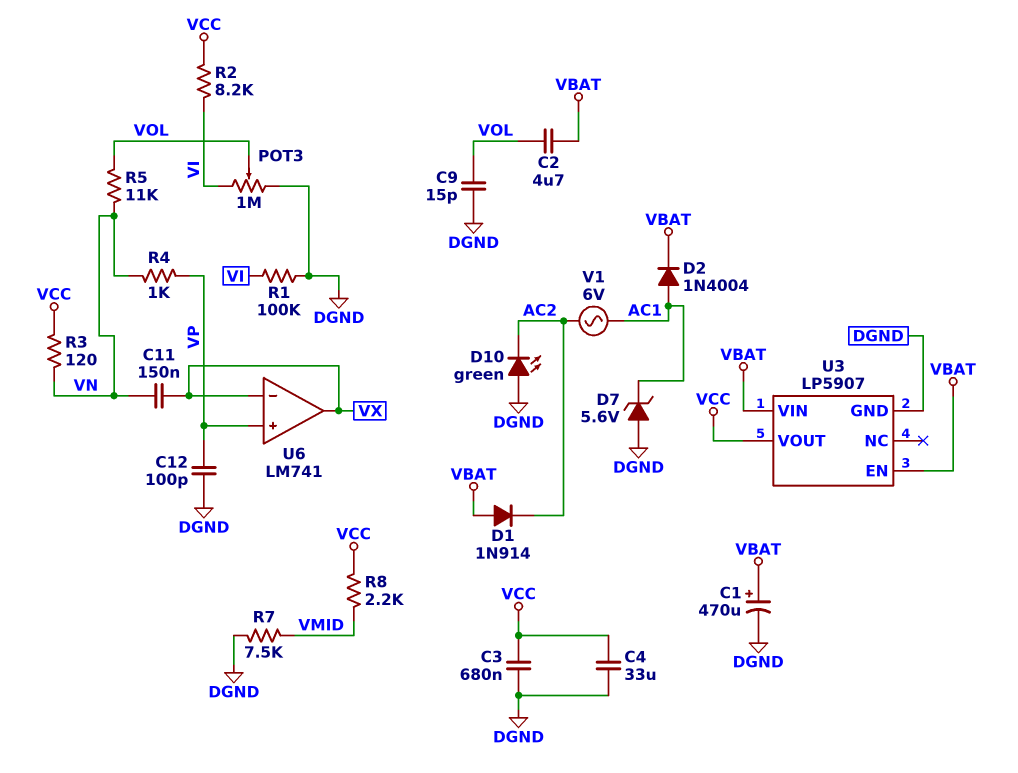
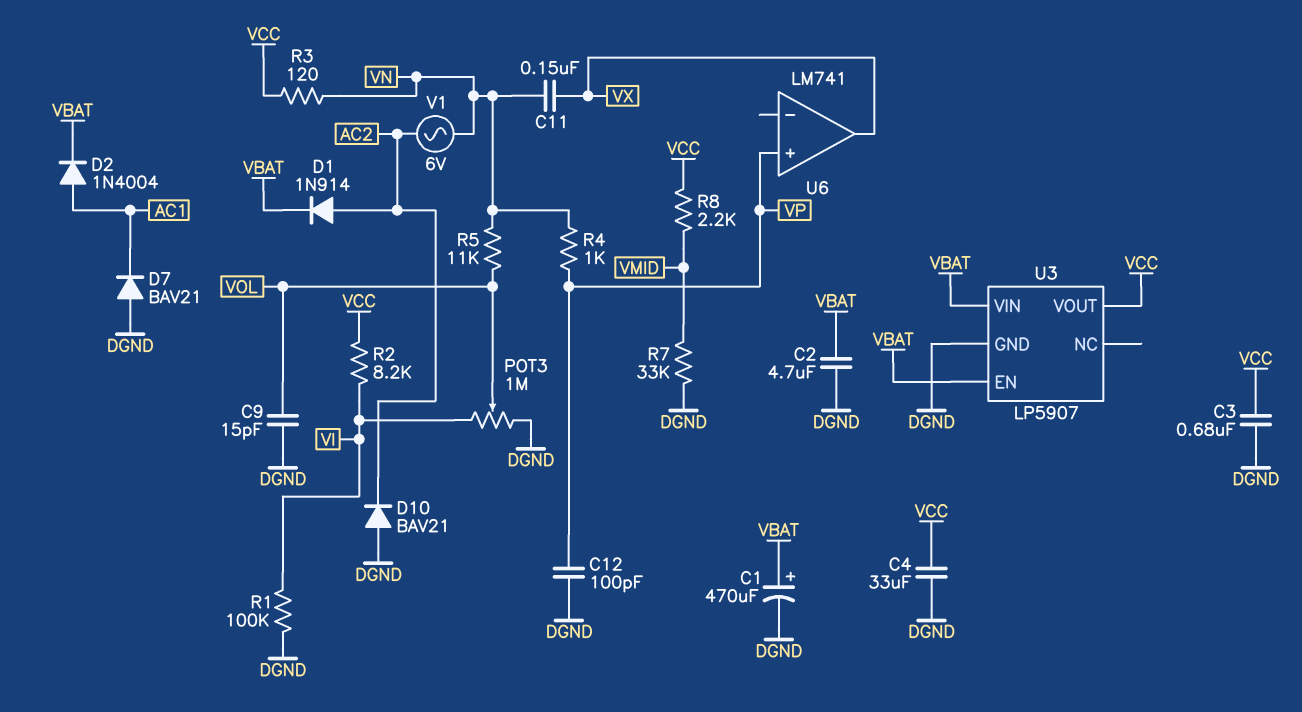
C2: 4.7uF (VBAT, VOL) -> 4.7uF (DGND, VBAT)
D1: diode 1N914 (A VBAT, K AC2) -> diode 1N914 (A AC2, K VBAT)
D7: zener 5.6V (A DGND, K AC1) -> diode BAV21 (A DGND, K AC1)
D10: LED green (A DGND, K AC2) -> diode BAV21 (A DGND, K AC2)
R7: 7.5k (DGND, VMID) -> 33k (DGND, VMID)
U6 pin in-: VX -> none
V1: AC 6V (AC1, AC2) -> AC 6V (AC2, VN)

